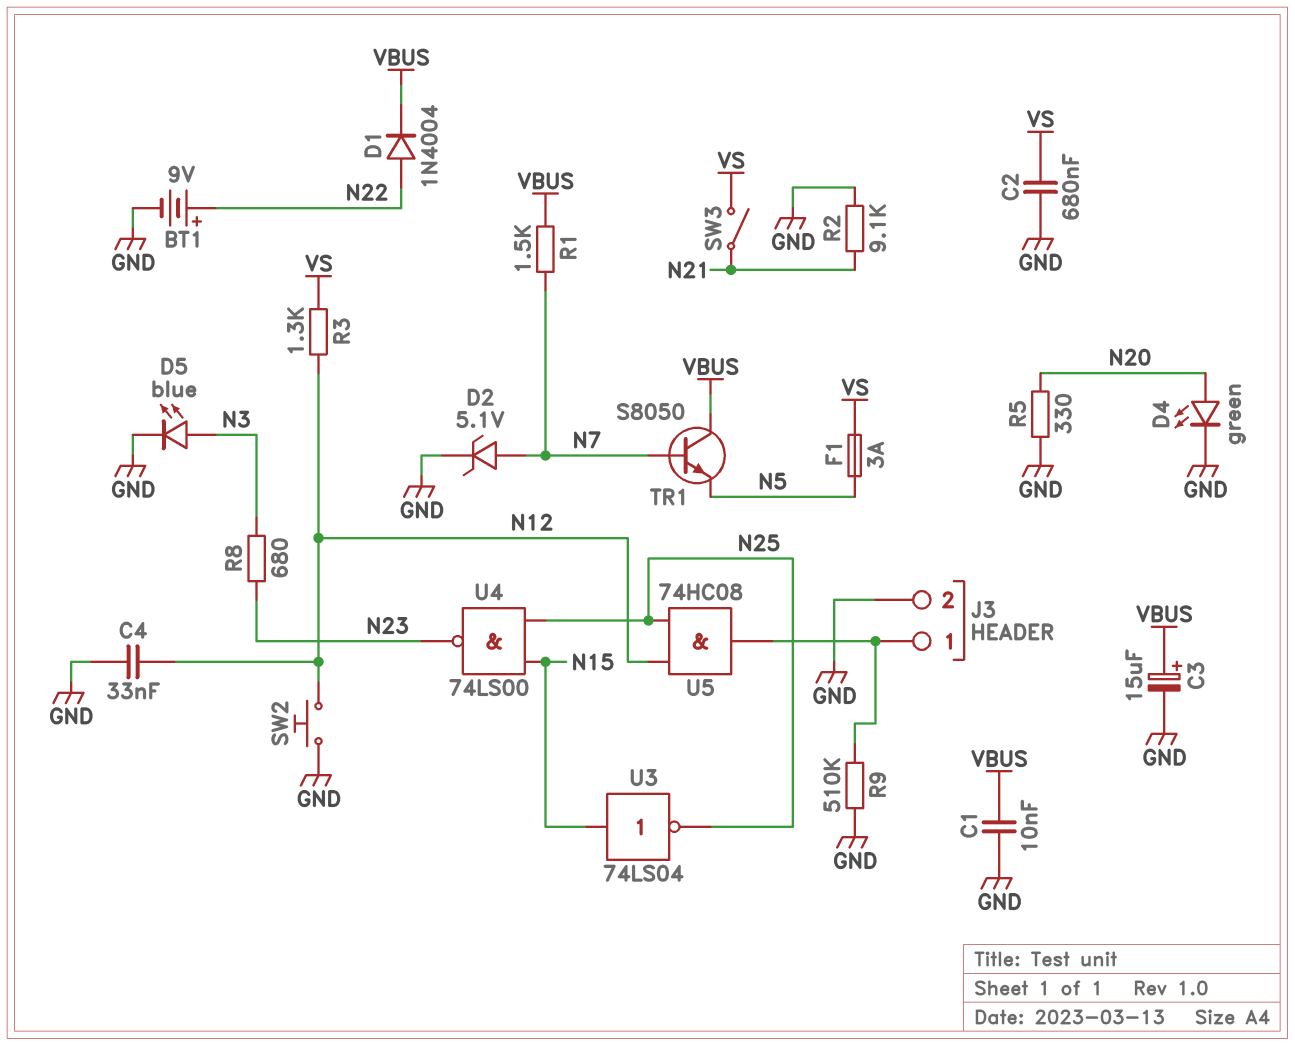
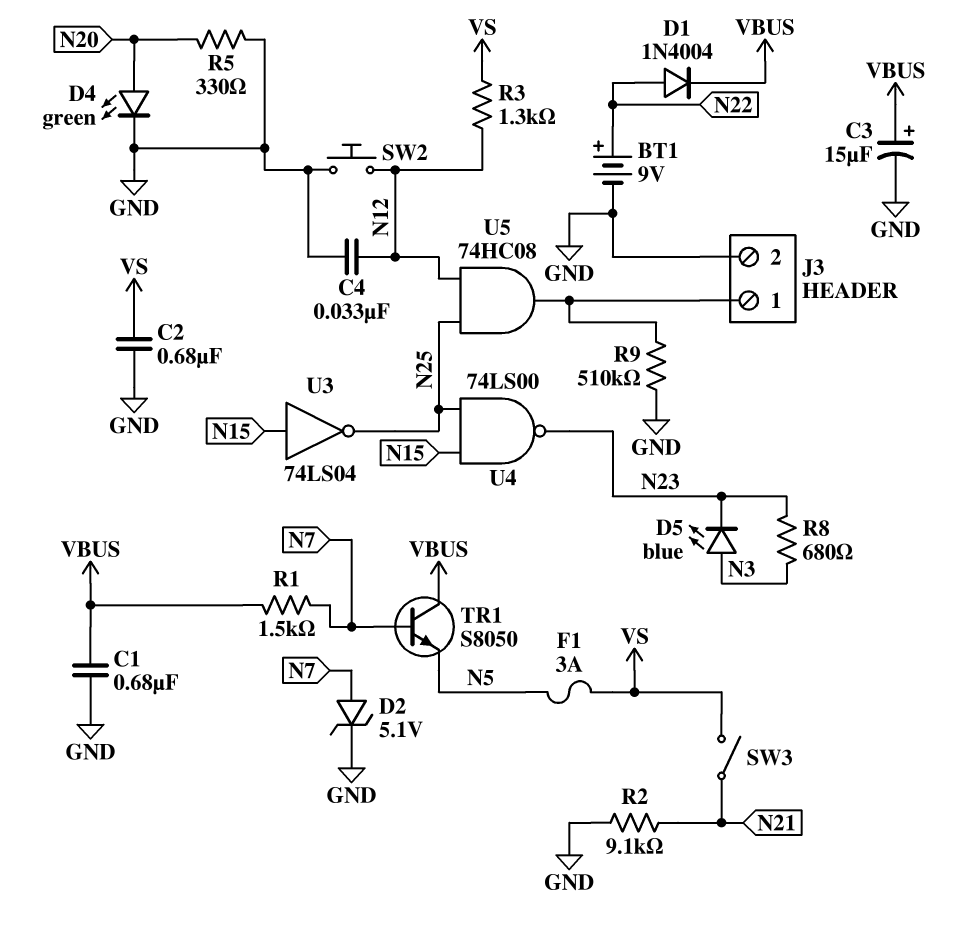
C1: 10nF (GND, VBUS) -> 680nF (GND, VBUS)
D5: LED blue (A N3, K GND) -> LED blue (A N3, K N23)

